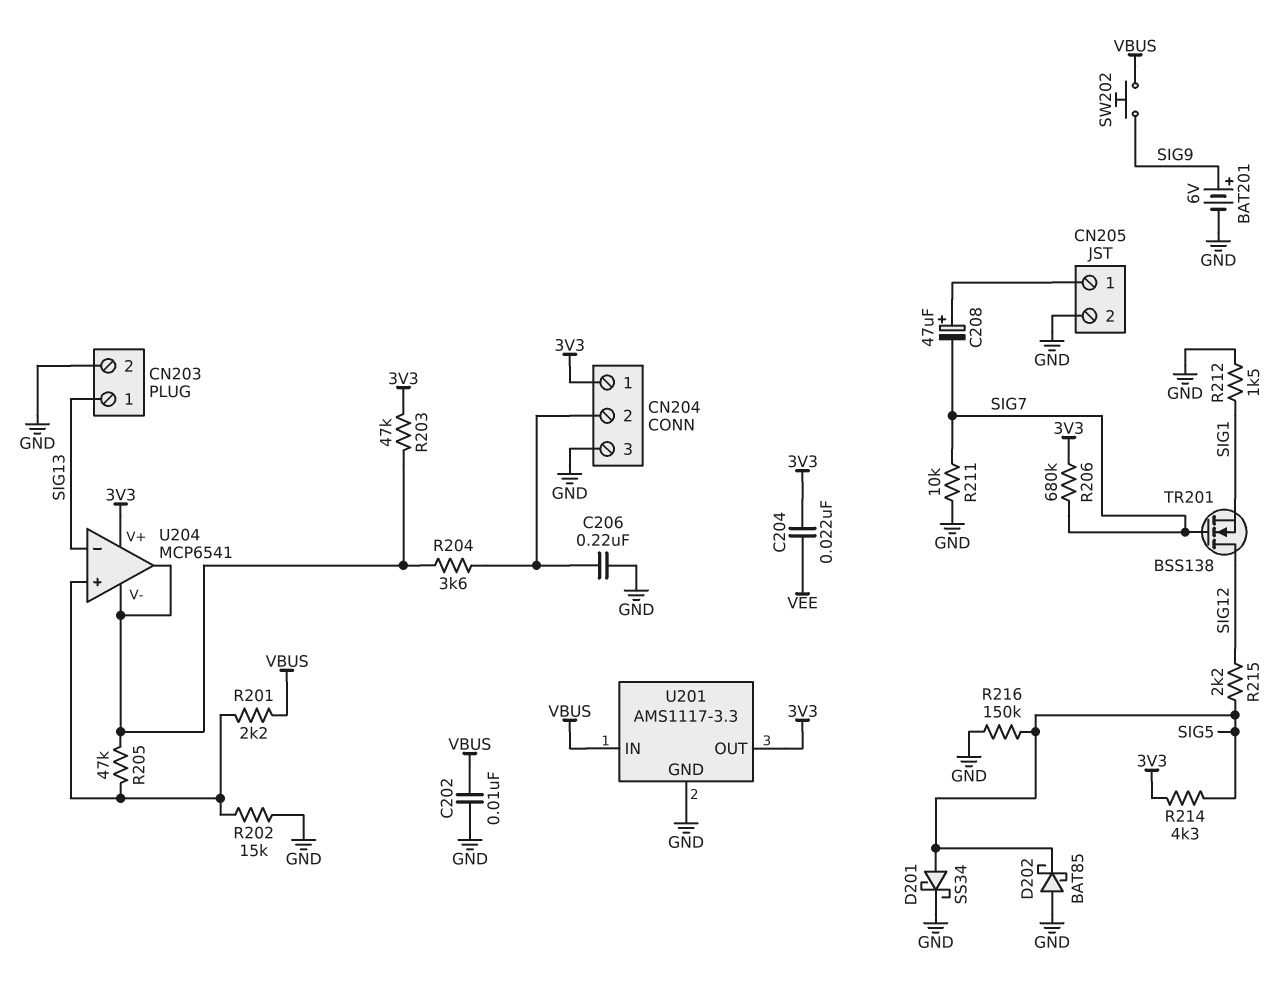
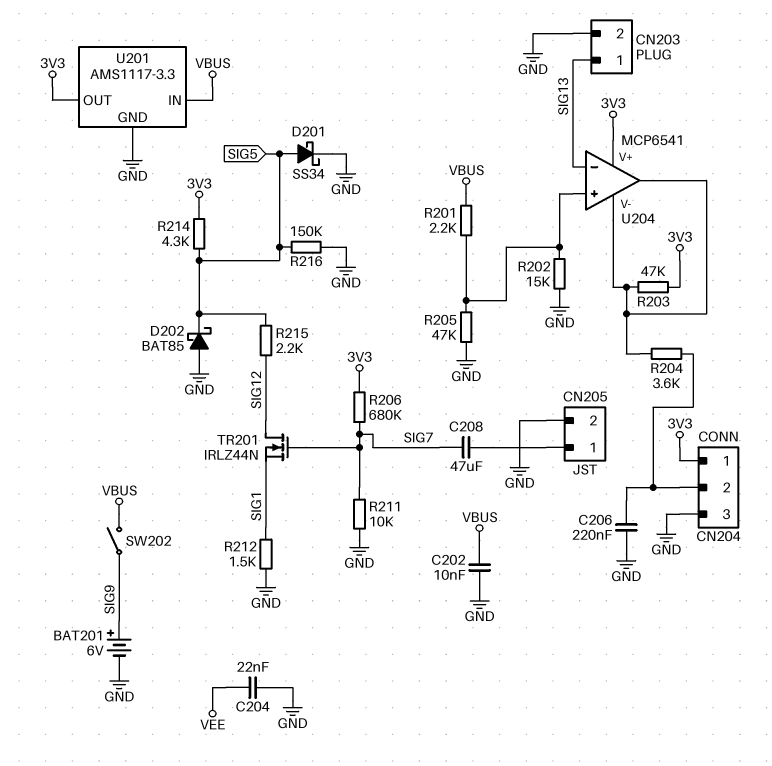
C204: 22nF (3V3, VEE) -> 22nF (GND, VEE)
C208: 47uF (plus CN205/1, minus SIG7) -> 47uF (CN205/1, SIG7)
R205: 47k (U204/V-, U204/in+) -> 47k (GND, U204/in+)
SW202: button (SIG9, VBUS) -> switch (SIG9, VBUS)
TR201: NMOS BSS138 (G SIG7, D SIG12, S SIG1) -> NMOS IRLZ44N (G SIG7, D SIG12, S SIG1)

